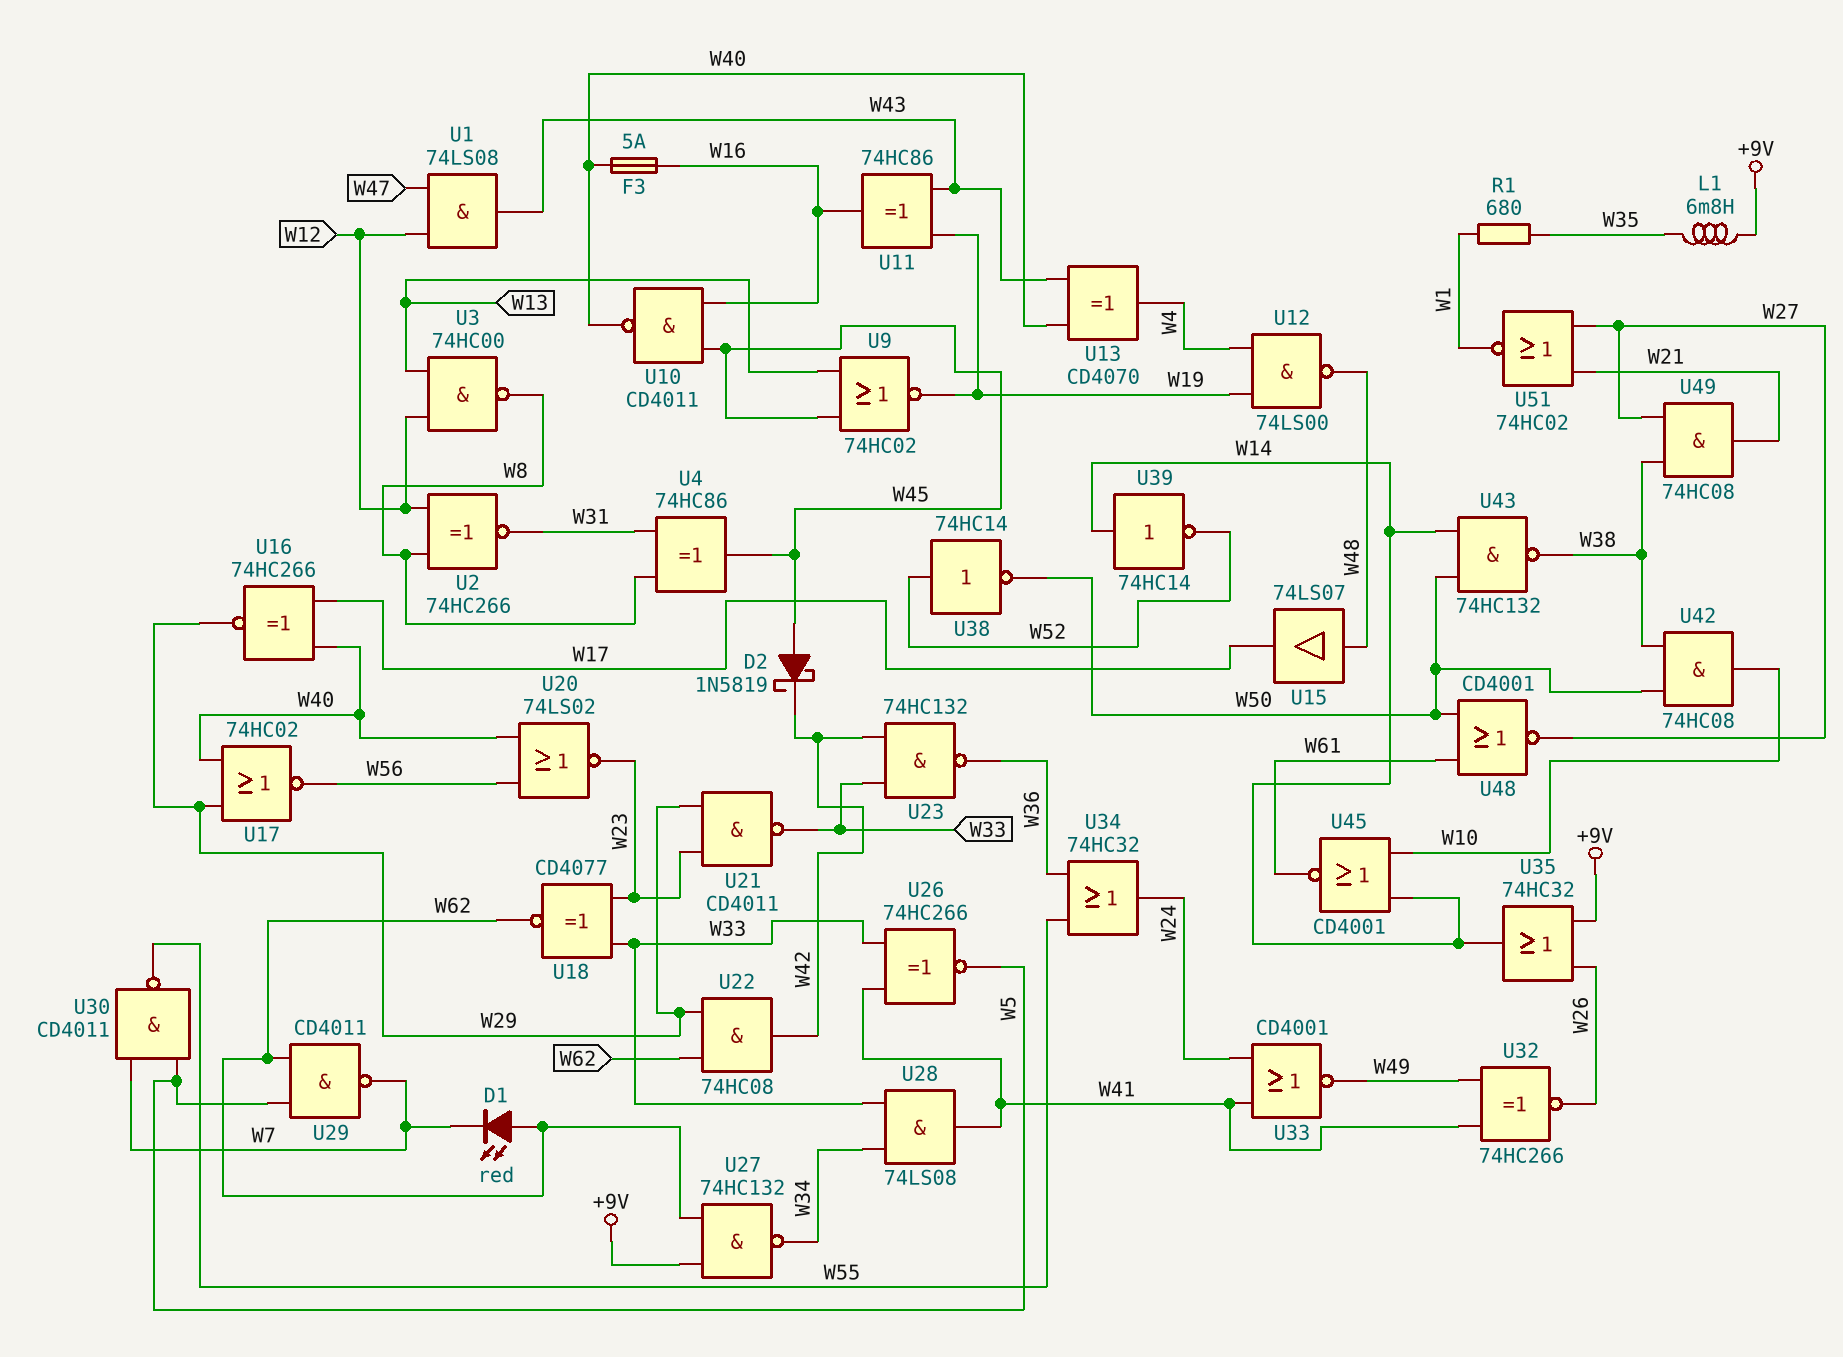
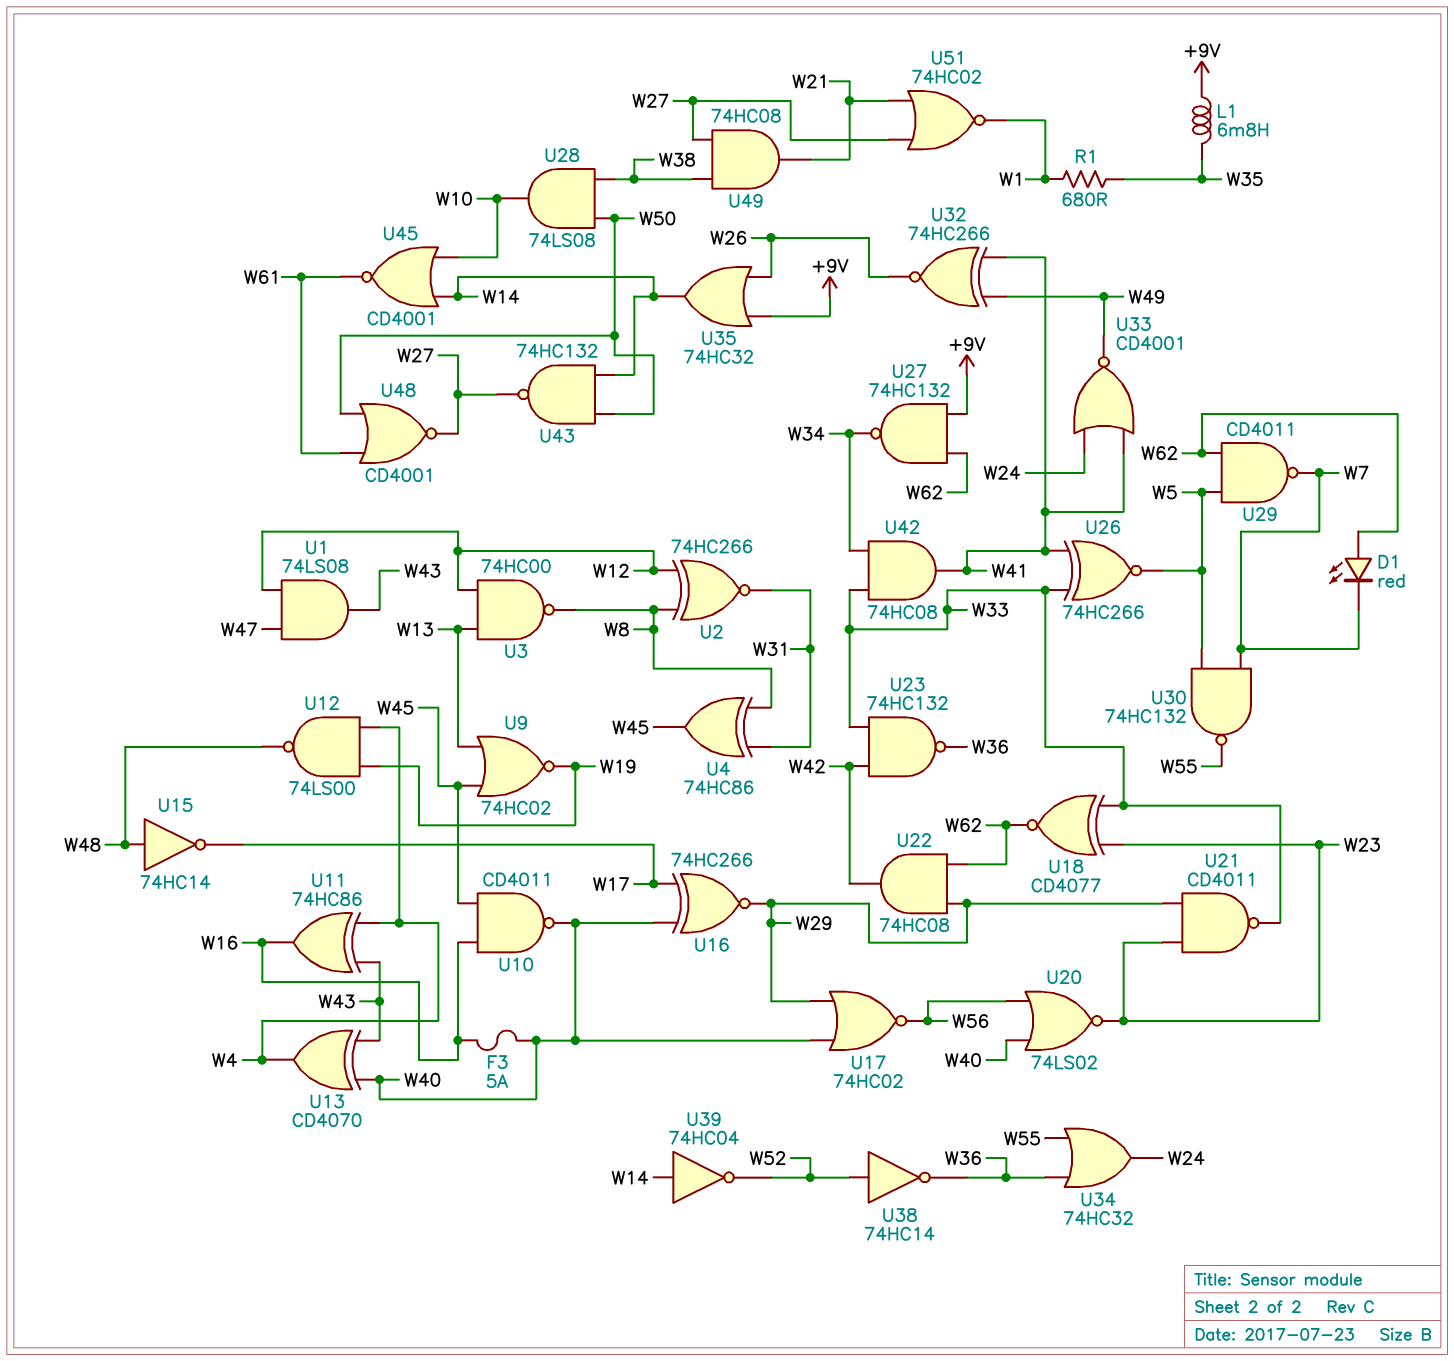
D2: schottky 1N5819 (A W45, K W42) -> none
U11: XOR 74HC86 (in W19, in W43, out W16) -> XOR 74HC86 (in W4, in W43, out W16)
U15: buffer 74LS07 (in W48, out W17) -> NOT 74HC14 (in W48, out W17)
U28: AND 74LS08 (in W33, in W34, out W41) -> AND 74LS08 (in W38, in W50, out W10)
U30: NAND CD4011 (in W5, in W7, out W55) -> NAND 74HC132 (in W5, in W7, out W55)
U38: NOT 74HC14 (in W52, out W50) -> NOT 74HC14 (in W52, out W36)
U39: NOT 74HC14 (in W14, out W52) -> NOT 74HC04 (in W14, out W52)
U42: AND 74HC08 (in W38, in W50, out W10) -> AND 74HC08 (in W33, in W34, out W41)
U43: NAND 74HC132 (in W14, in W50, out W38) -> NAND 74HC132 (in W14, in W50, out W27)

